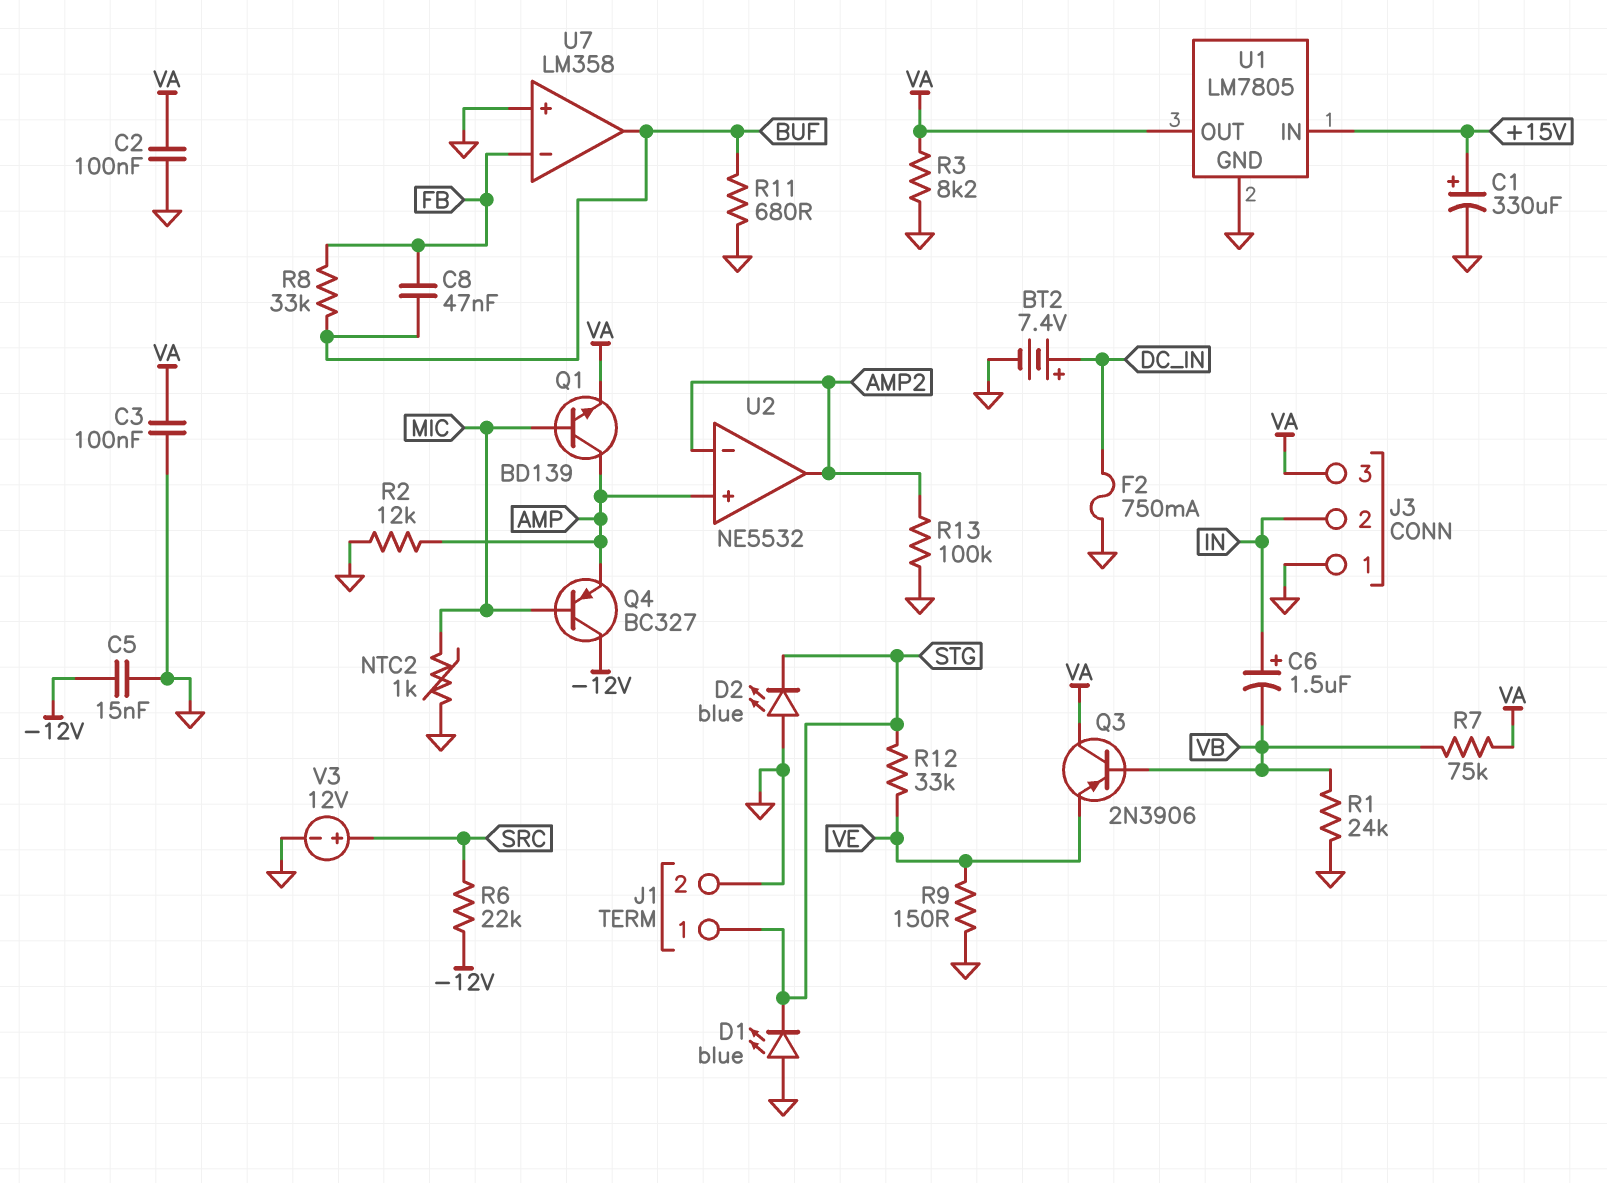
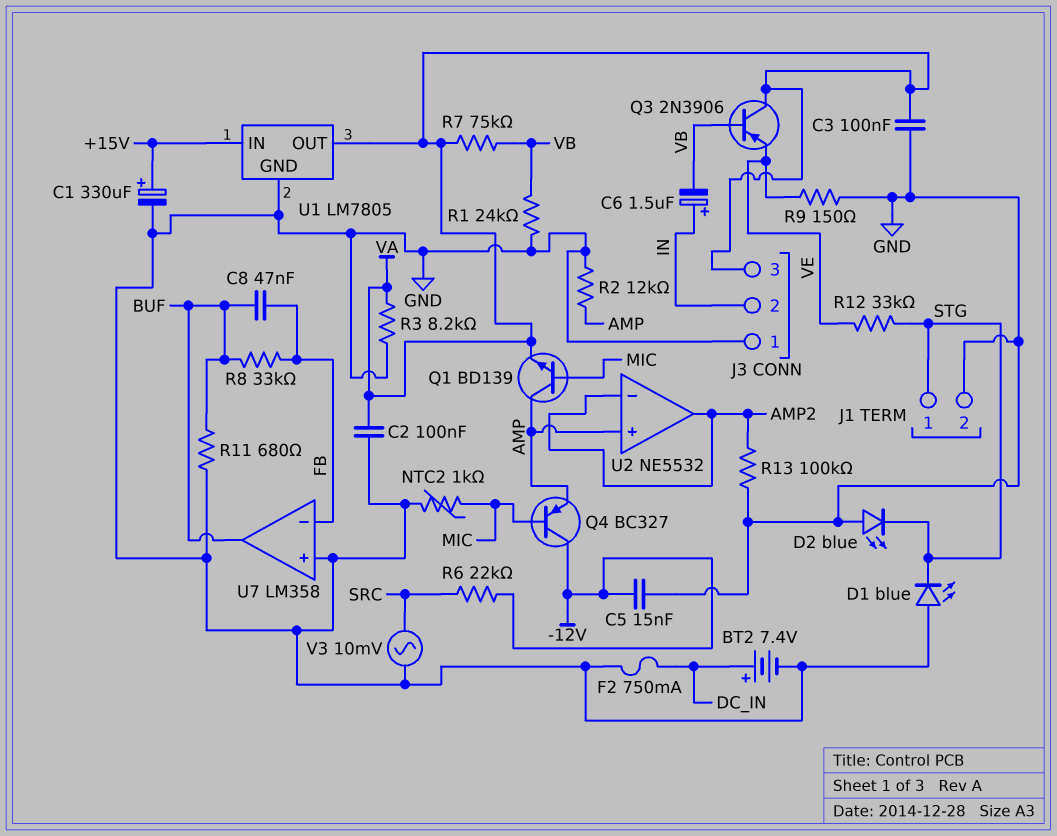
V3: 12V (plus SRC, minus GND) -> AC 10mV (GND, SRC)

